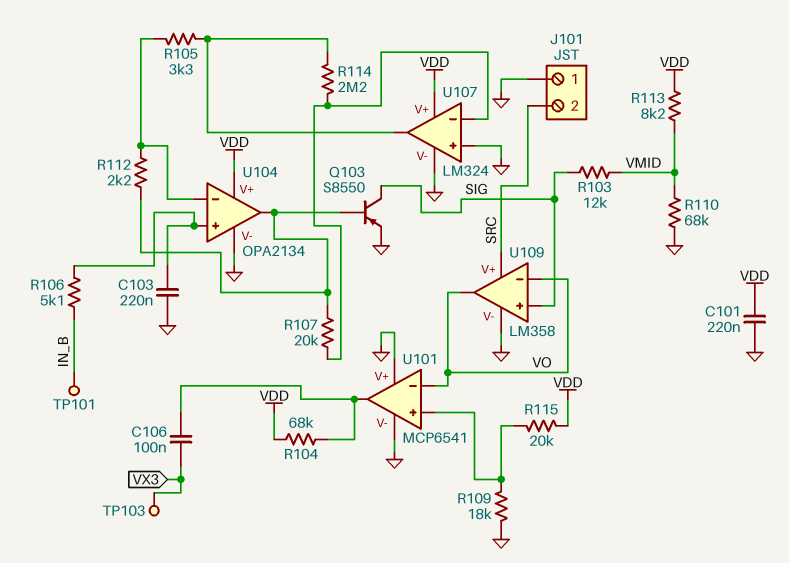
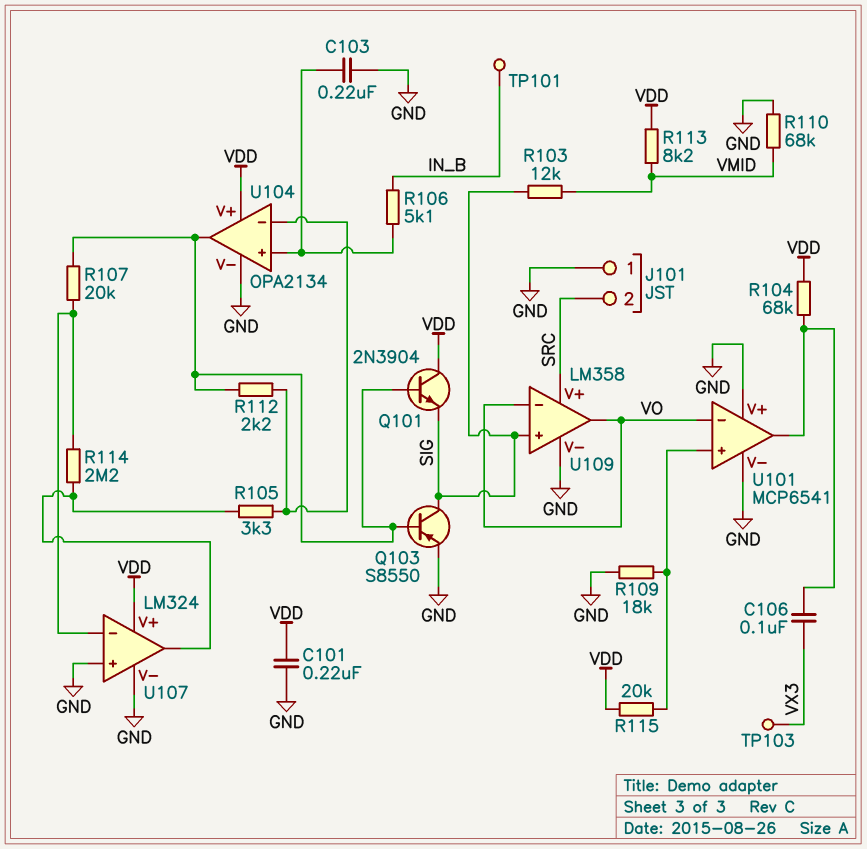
Q101: none -> NPN 2N3904 (B U104/out, C VDD, E SIG)

